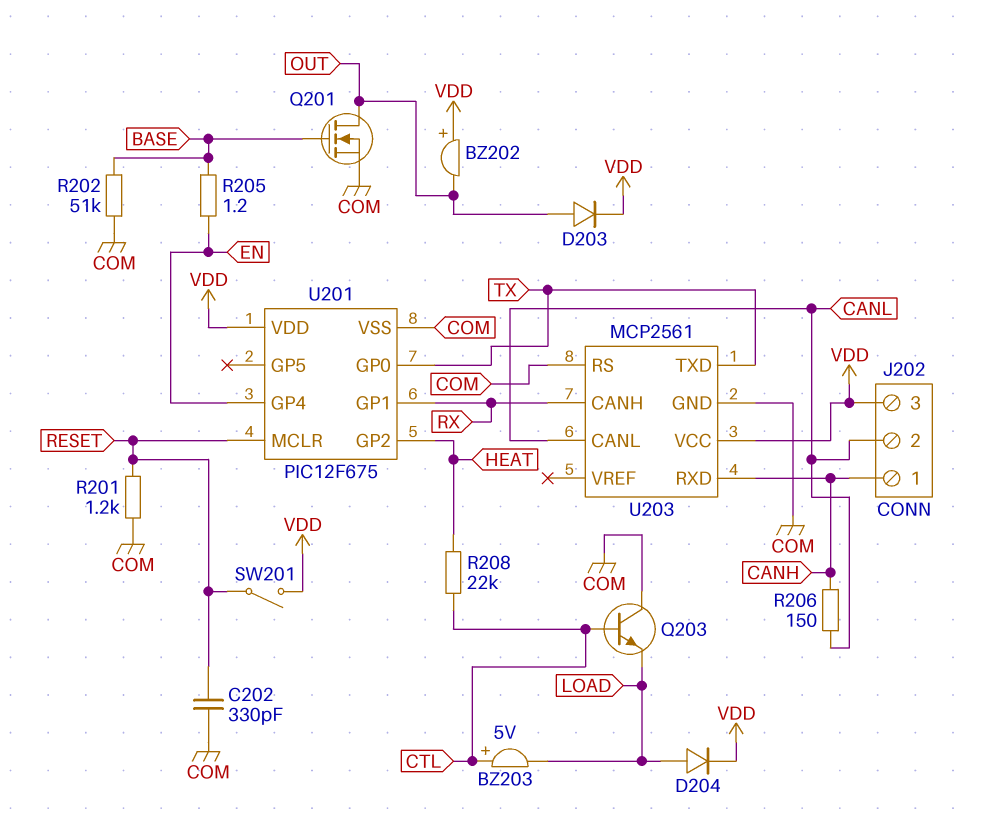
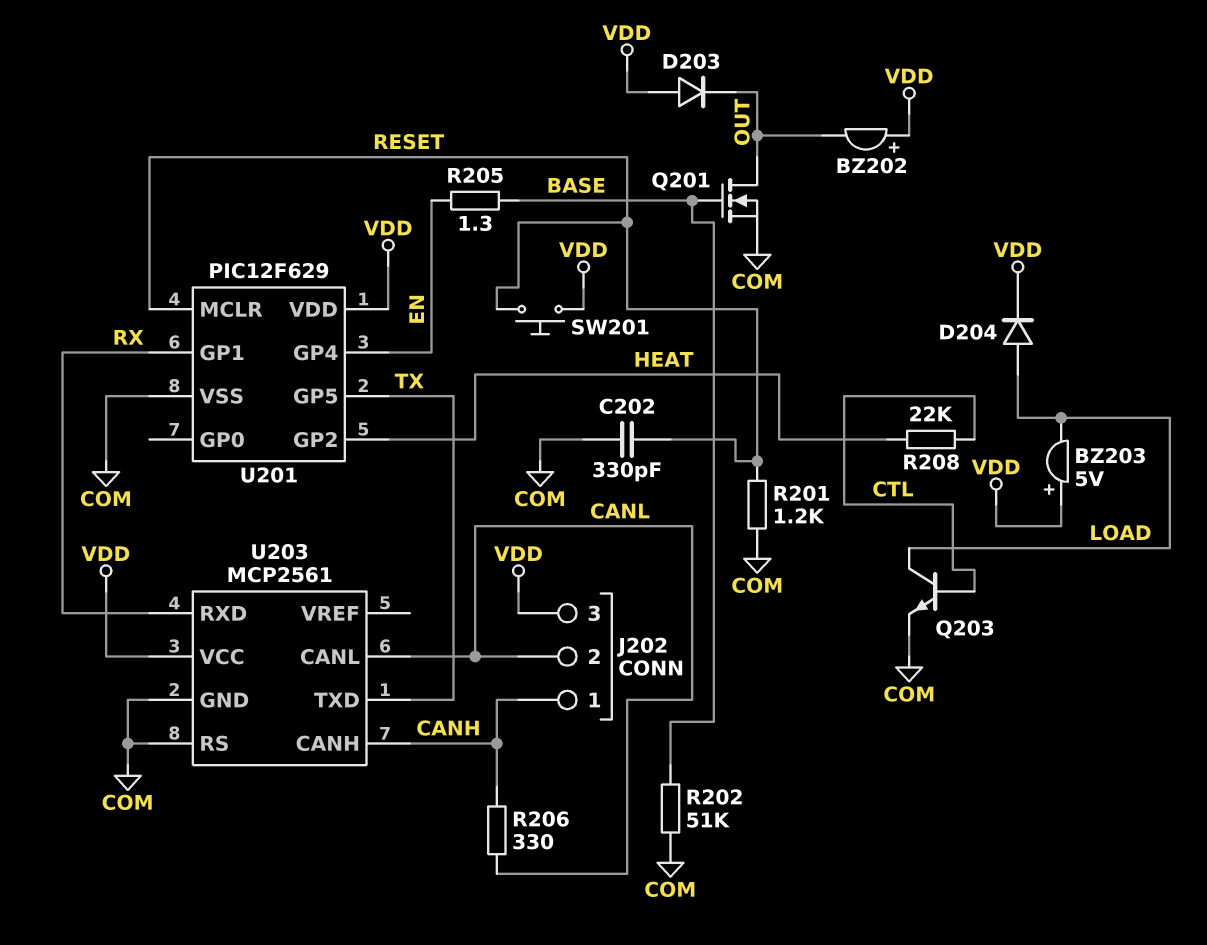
BZ203: buzzer 5V (plus CTL, minus LOAD) -> buzzer 5V (plus VDD, minus LOAD)
D203: diode (A OUT, K VDD) -> diode (A VDD, K OUT)
Q203: NPN (B CTL, C COM, E LOAD) -> NPN (B CTL, C LOAD, E COM)
R205: 1.2 (BASE, EN) -> 1.3 (BASE, EN)
R206: 150 (CANH, CANL) -> 330 (CANH, CANL)
SW201: switch (RESET, VDD) -> button (RESET, VDD)
U201: PIC12F675 -> PIC12F629
U201 pin GP0: TX -> none
U201 pin GP5: none -> TX
U203 pin CANH: RX -> CANH
U203 pin RXD: CANH -> RX

